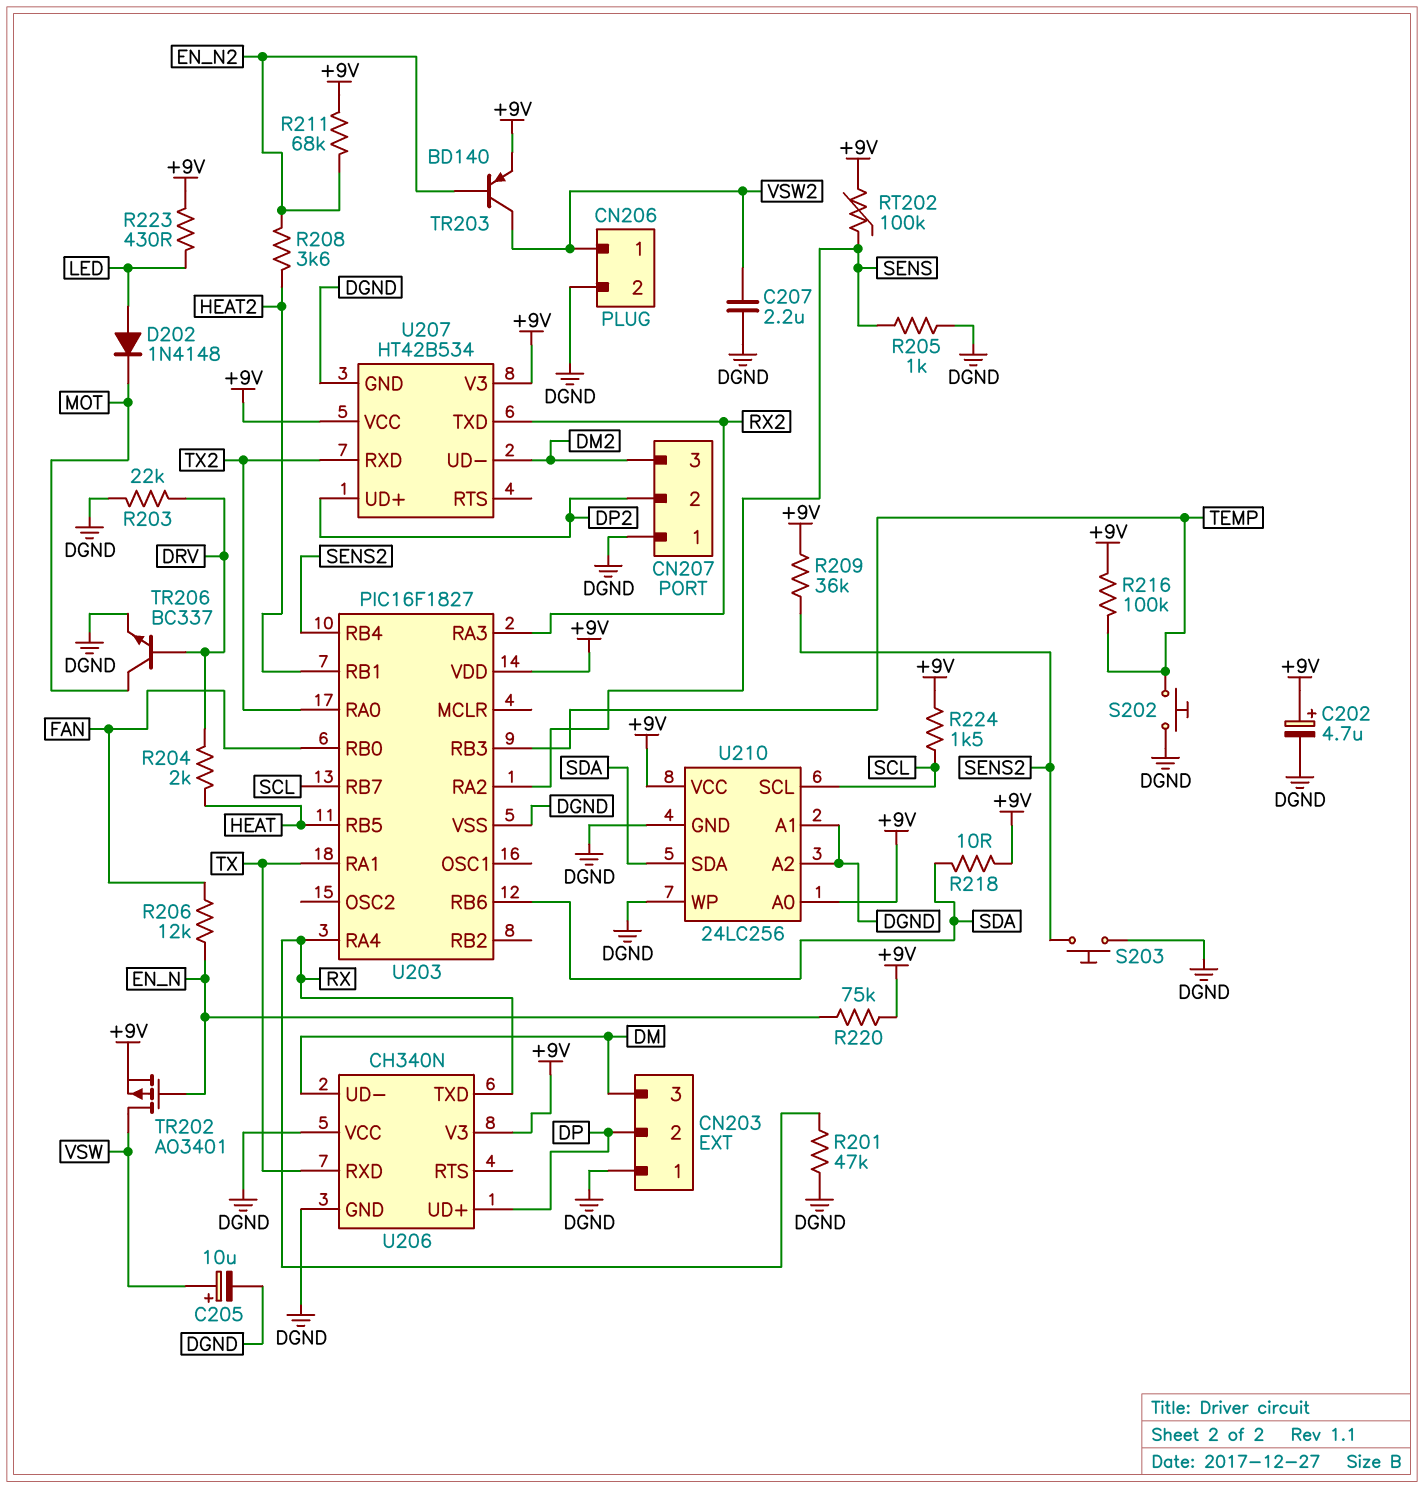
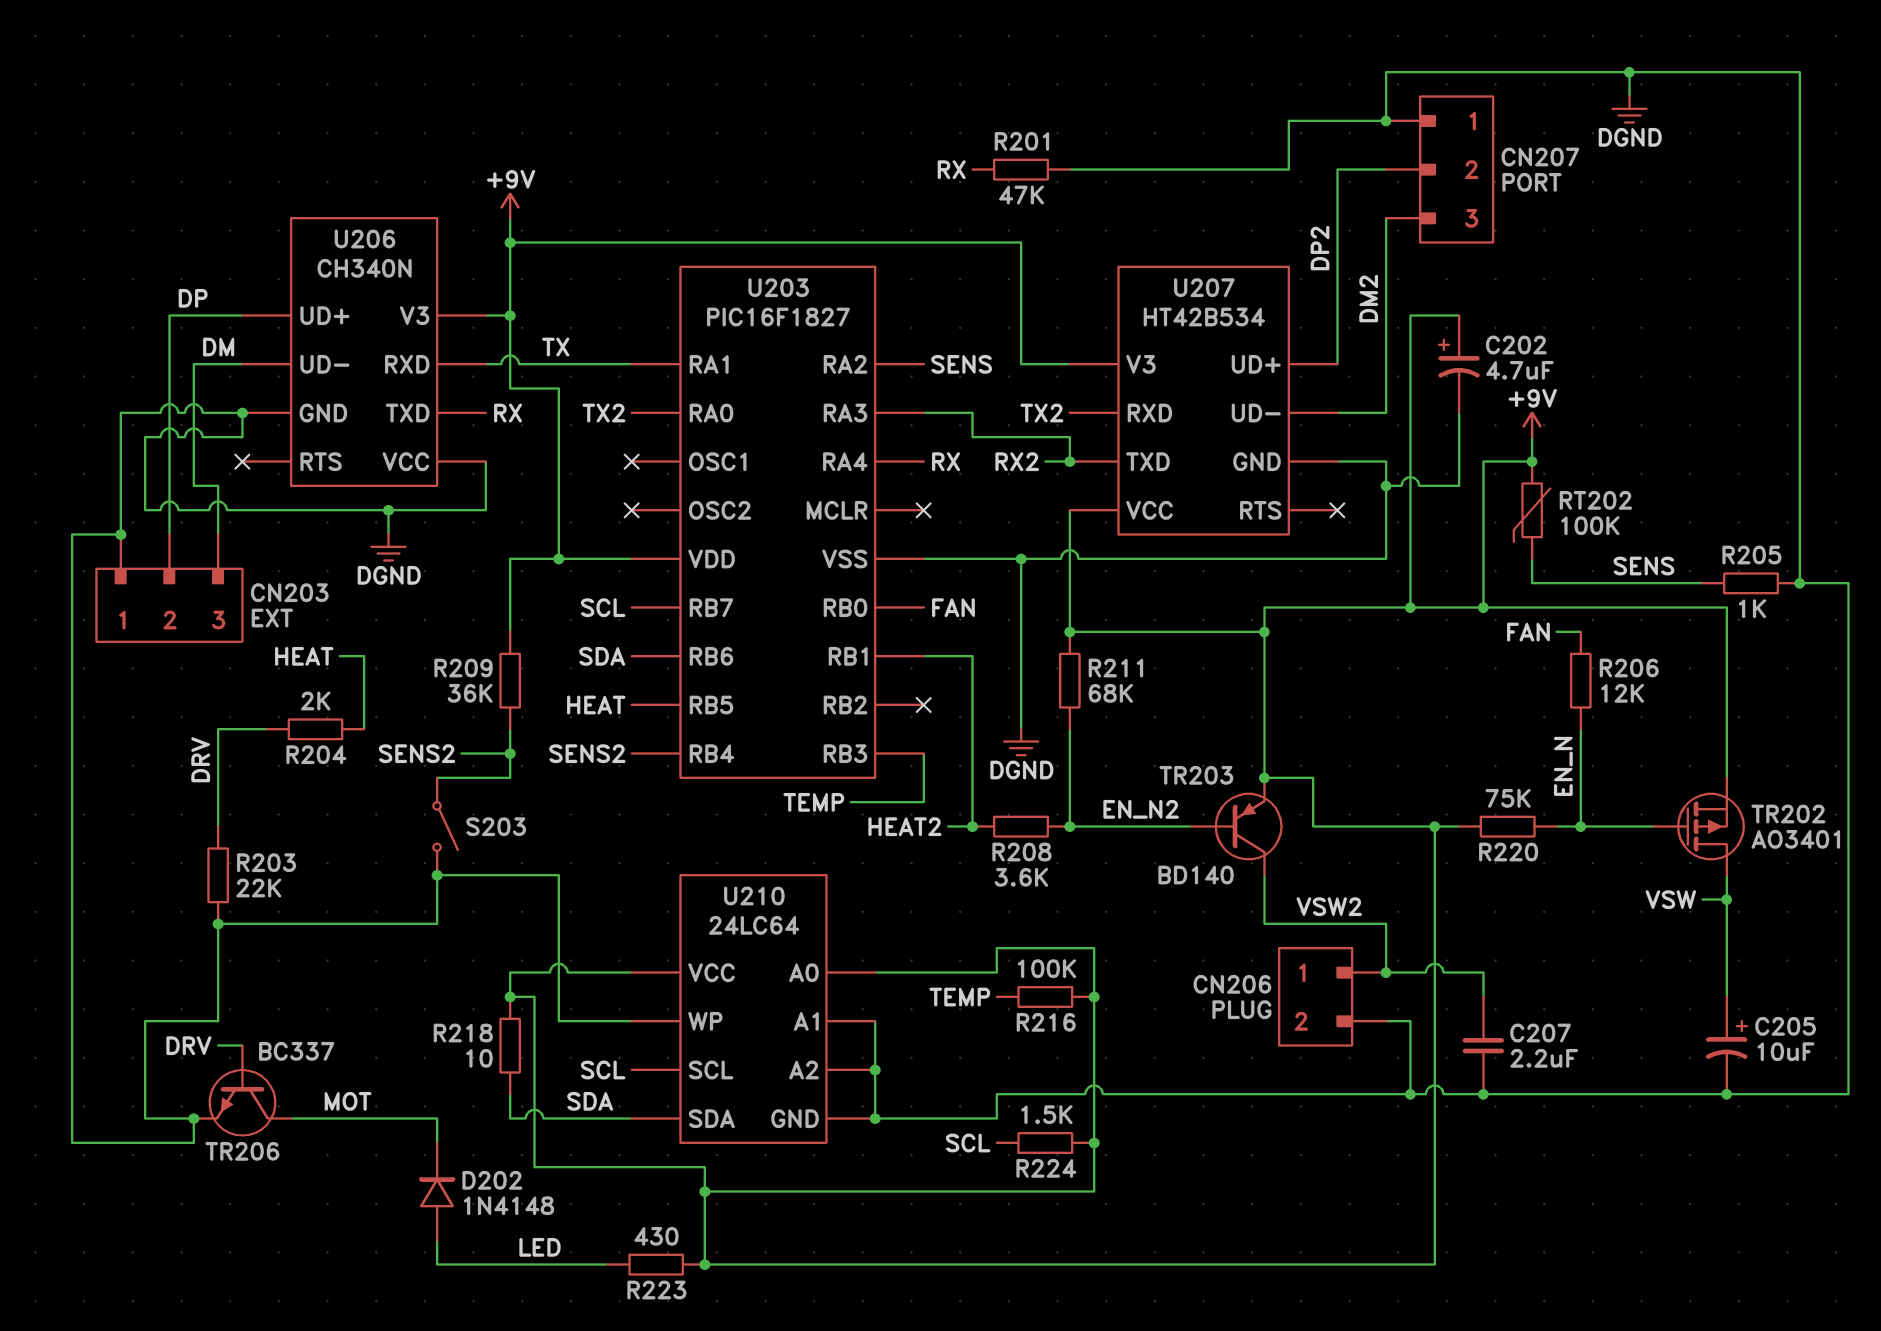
S202: button (DGND, TEMP) -> none
S203: button (DGND, SENS2) -> switch (DGND, SENS2)
U210: 24LC256 -> 24LC64

